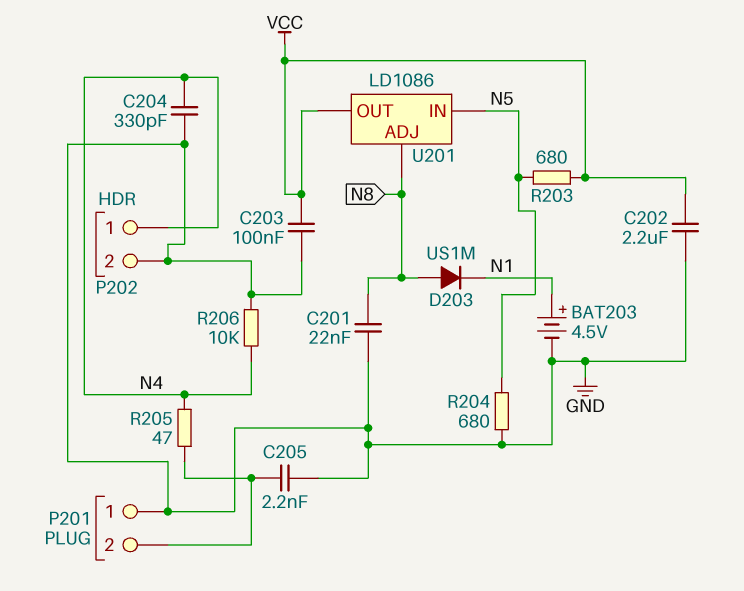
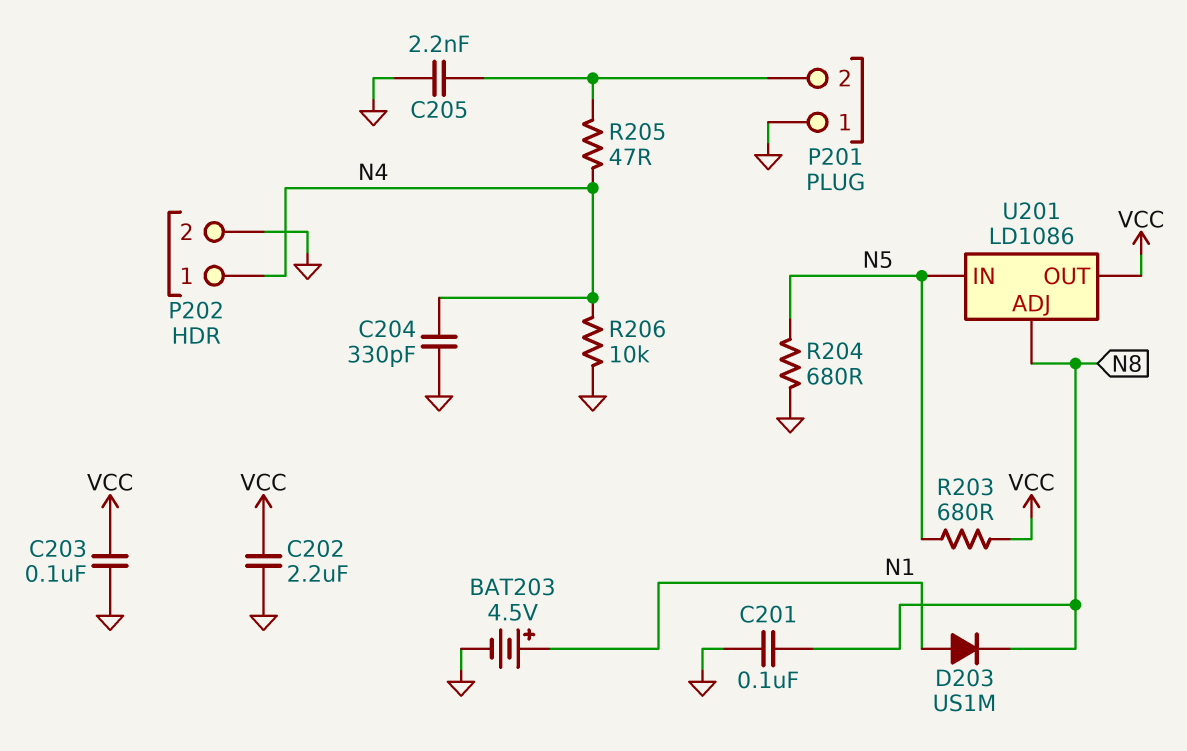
C201: 22nF (GND, N8) -> 100nF (GND, N8)
D203: diode US1M (A N8, K N1) -> diode US1M (A N1, K N8)

